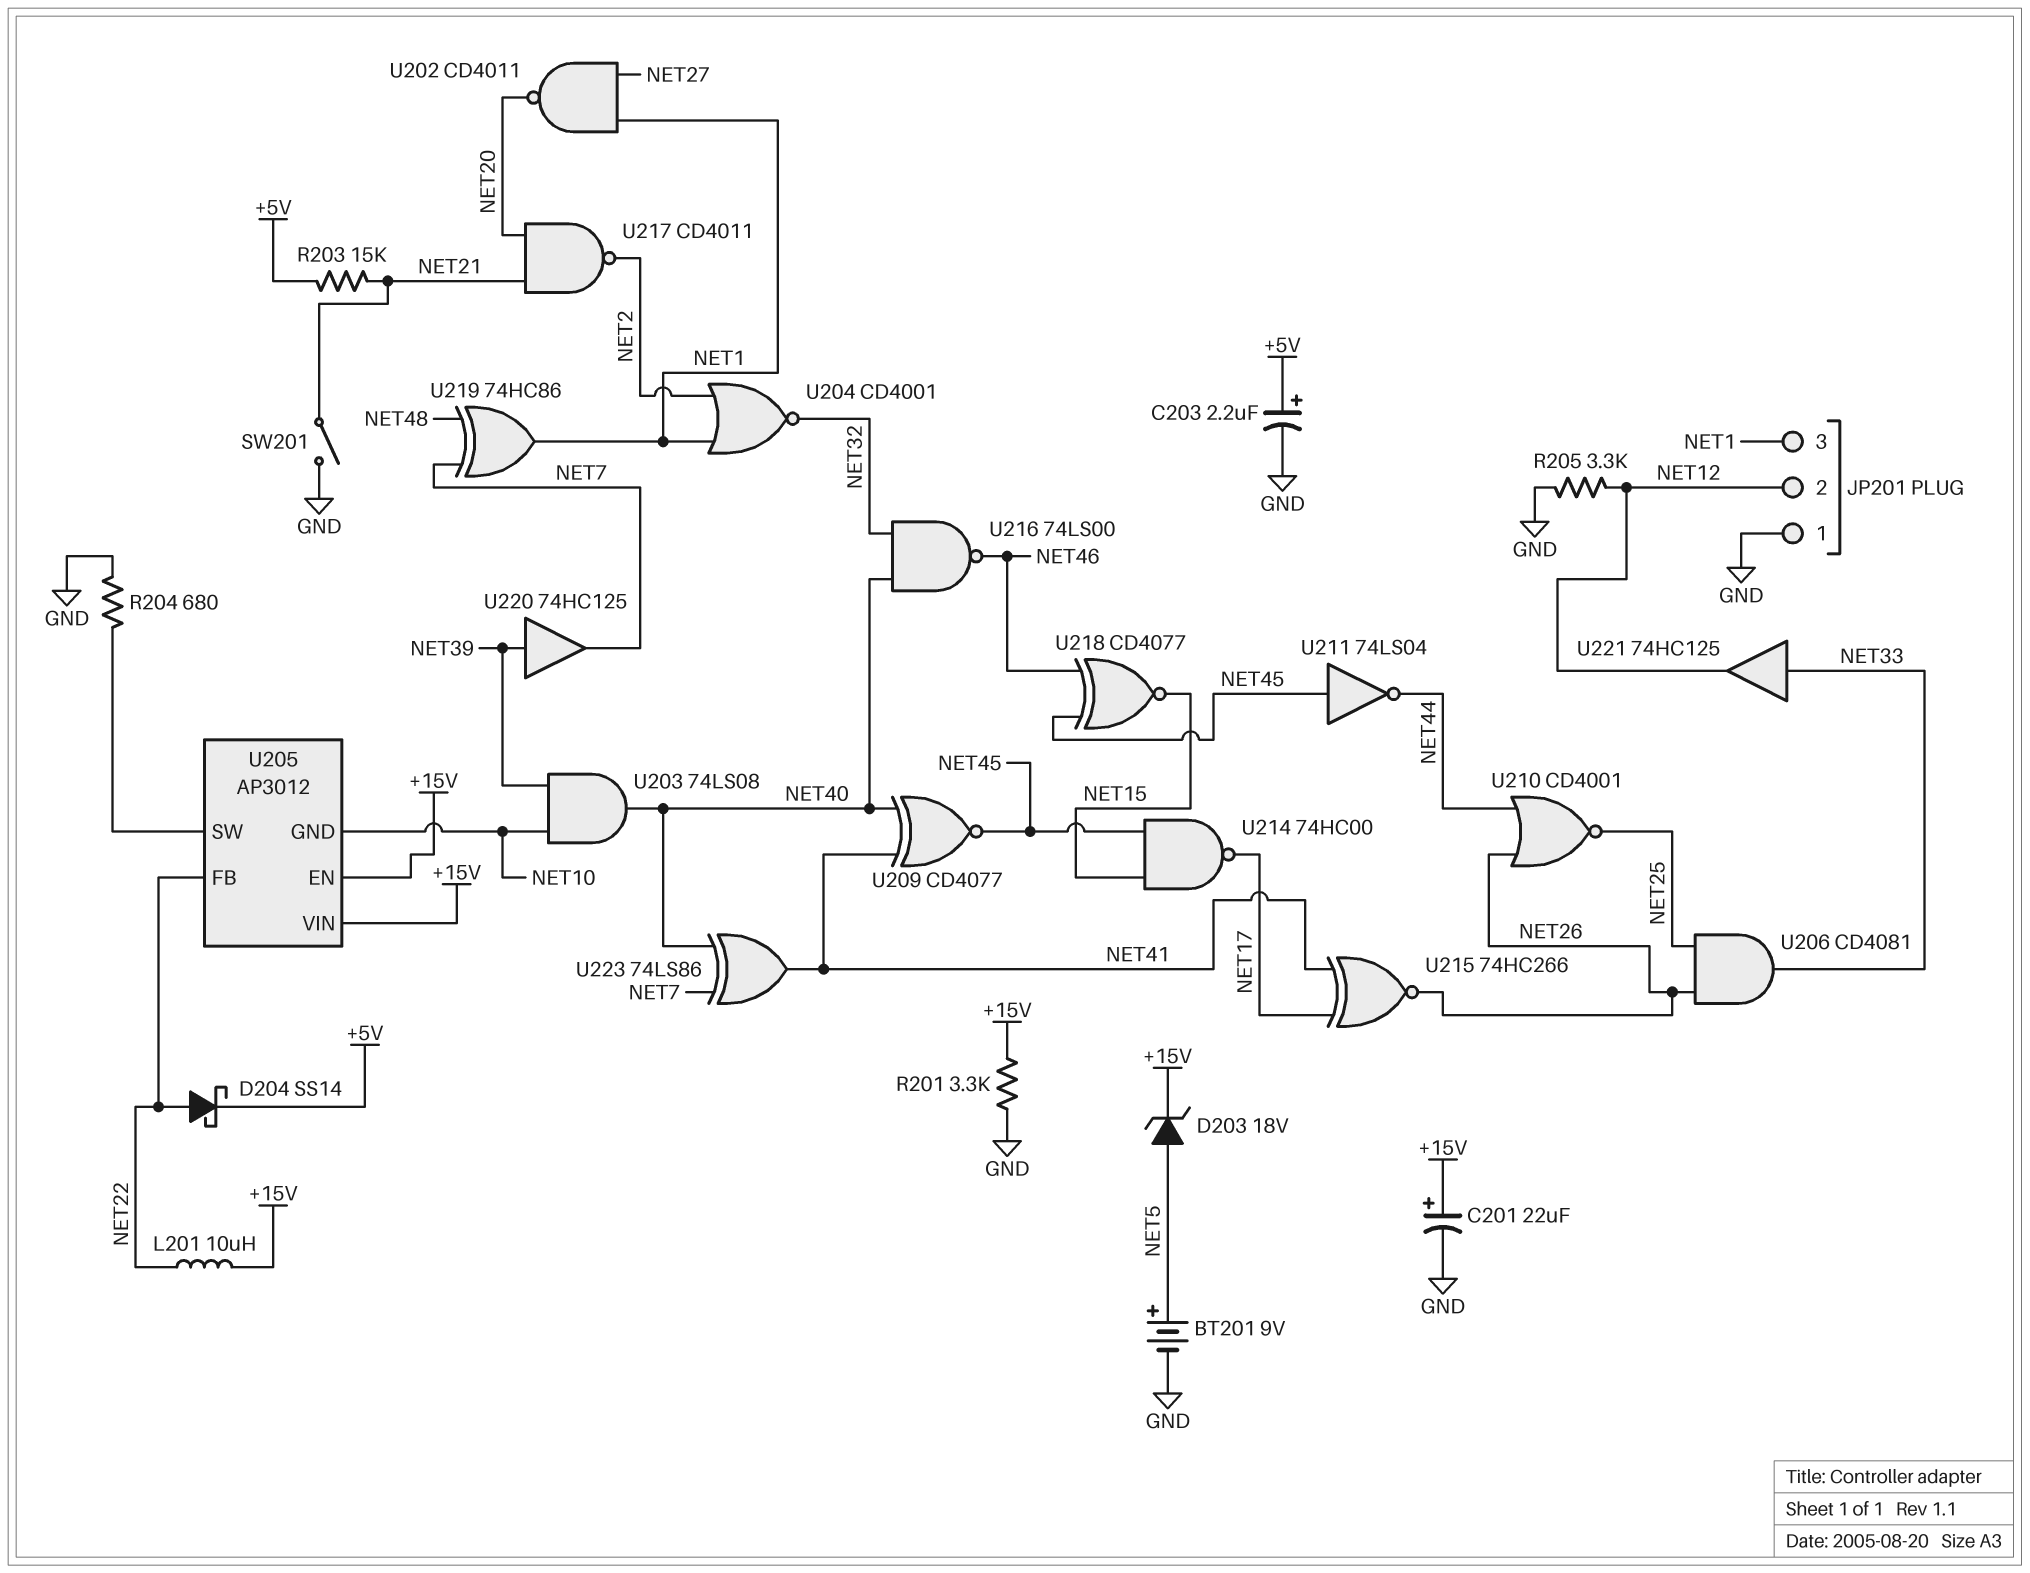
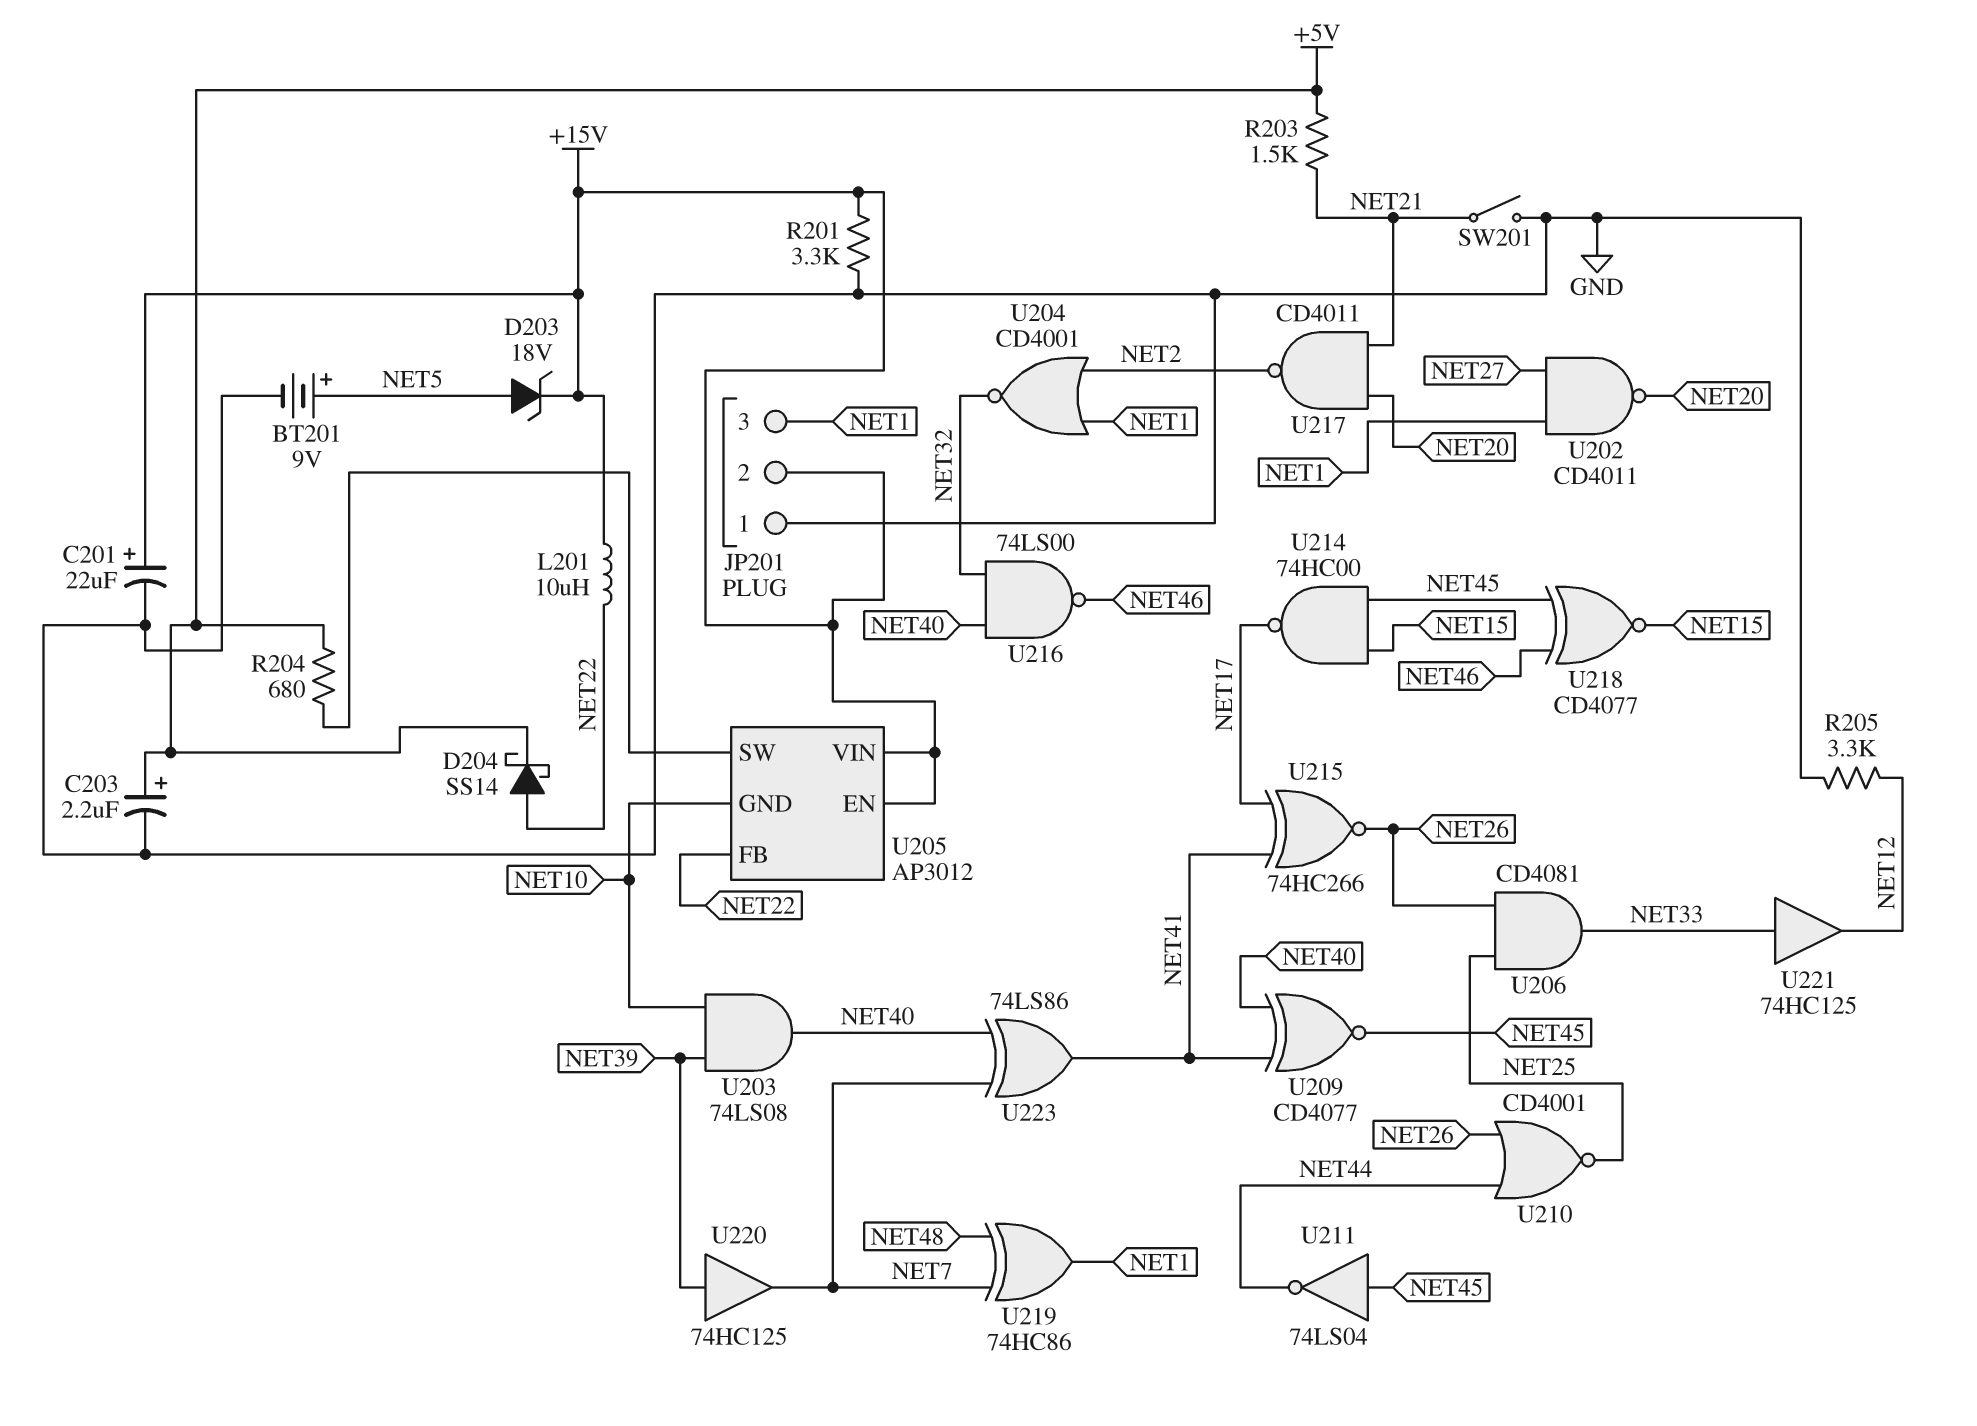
JP201 pin 2: NET12 -> +15V
R203: 15k (+5V, NET21) -> 1.5k (+5V, NET21)
R204: 680 (GND, U205/SW) -> 680 (+5V, U205/SW)

